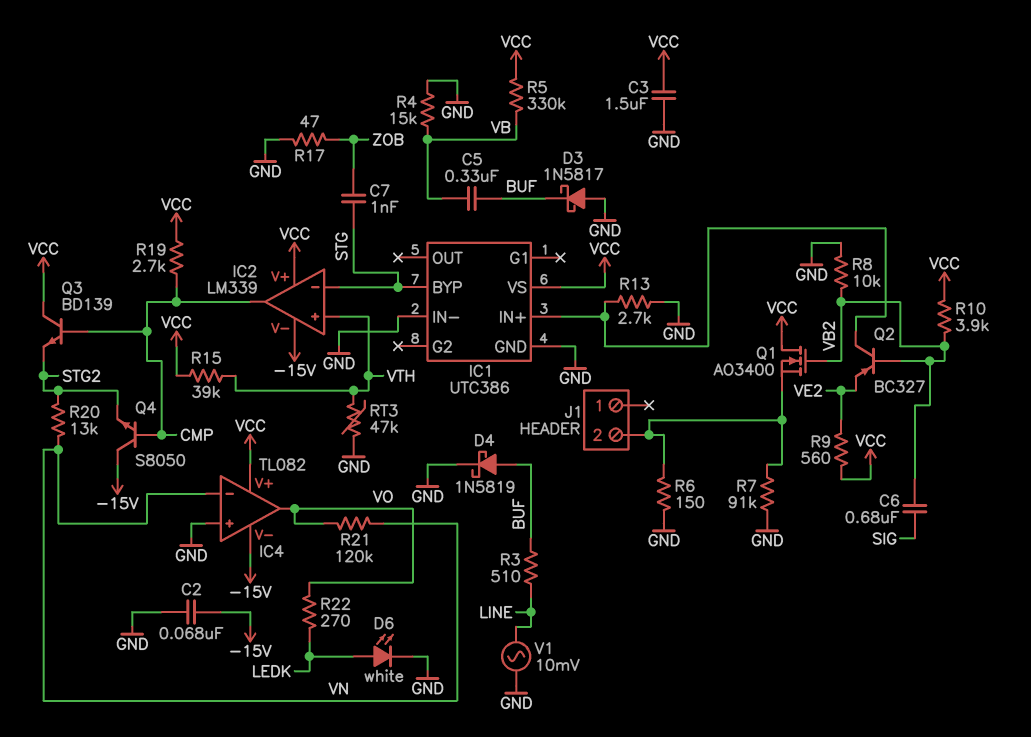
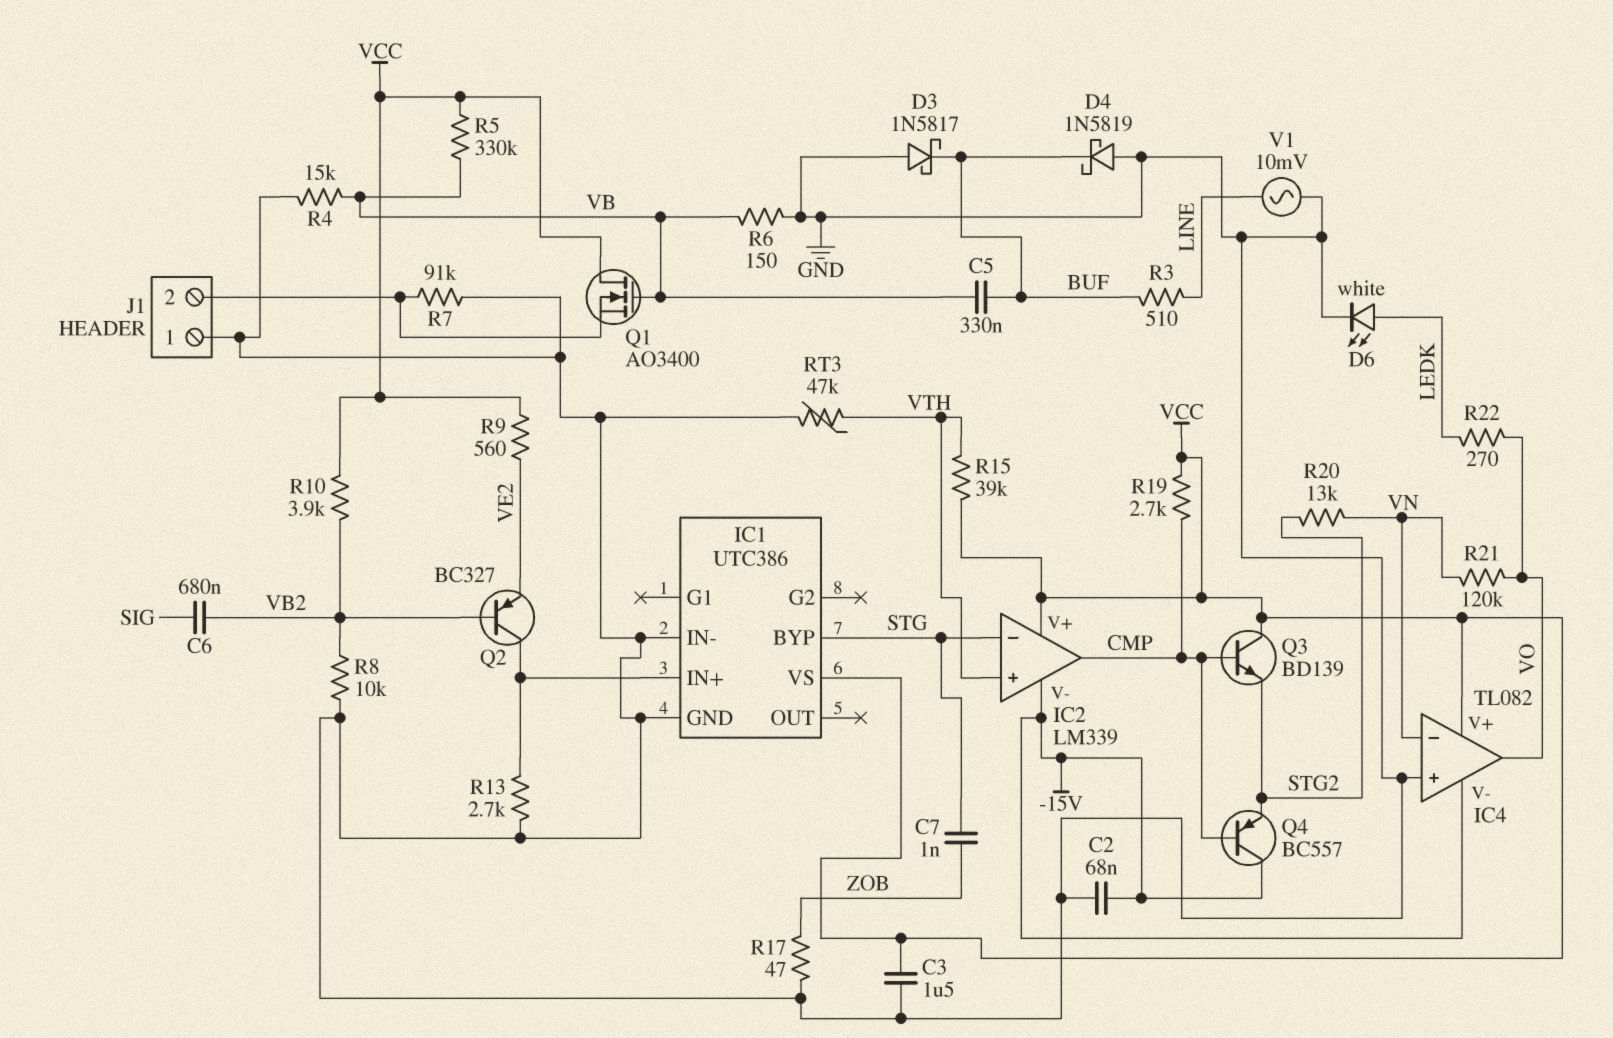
D4: schottky 1N5819 (A BUF, K GND) -> schottky 1N5819 (A GND, K BUF)
J1 pin 1: none -> GND
Q1: NMOS AO3400 (G VB2, D VCC, S J1/2) -> NMOS AO3400 (G VB, D VCC, S J1/2)
Q4: NPN S8050 (B CMP, C -15V, E STG2) -> PNP BC557 (B CMP, C -15V, E STG2)
R6: 150 (GND, J1/2) -> 150 (GND, VB)

